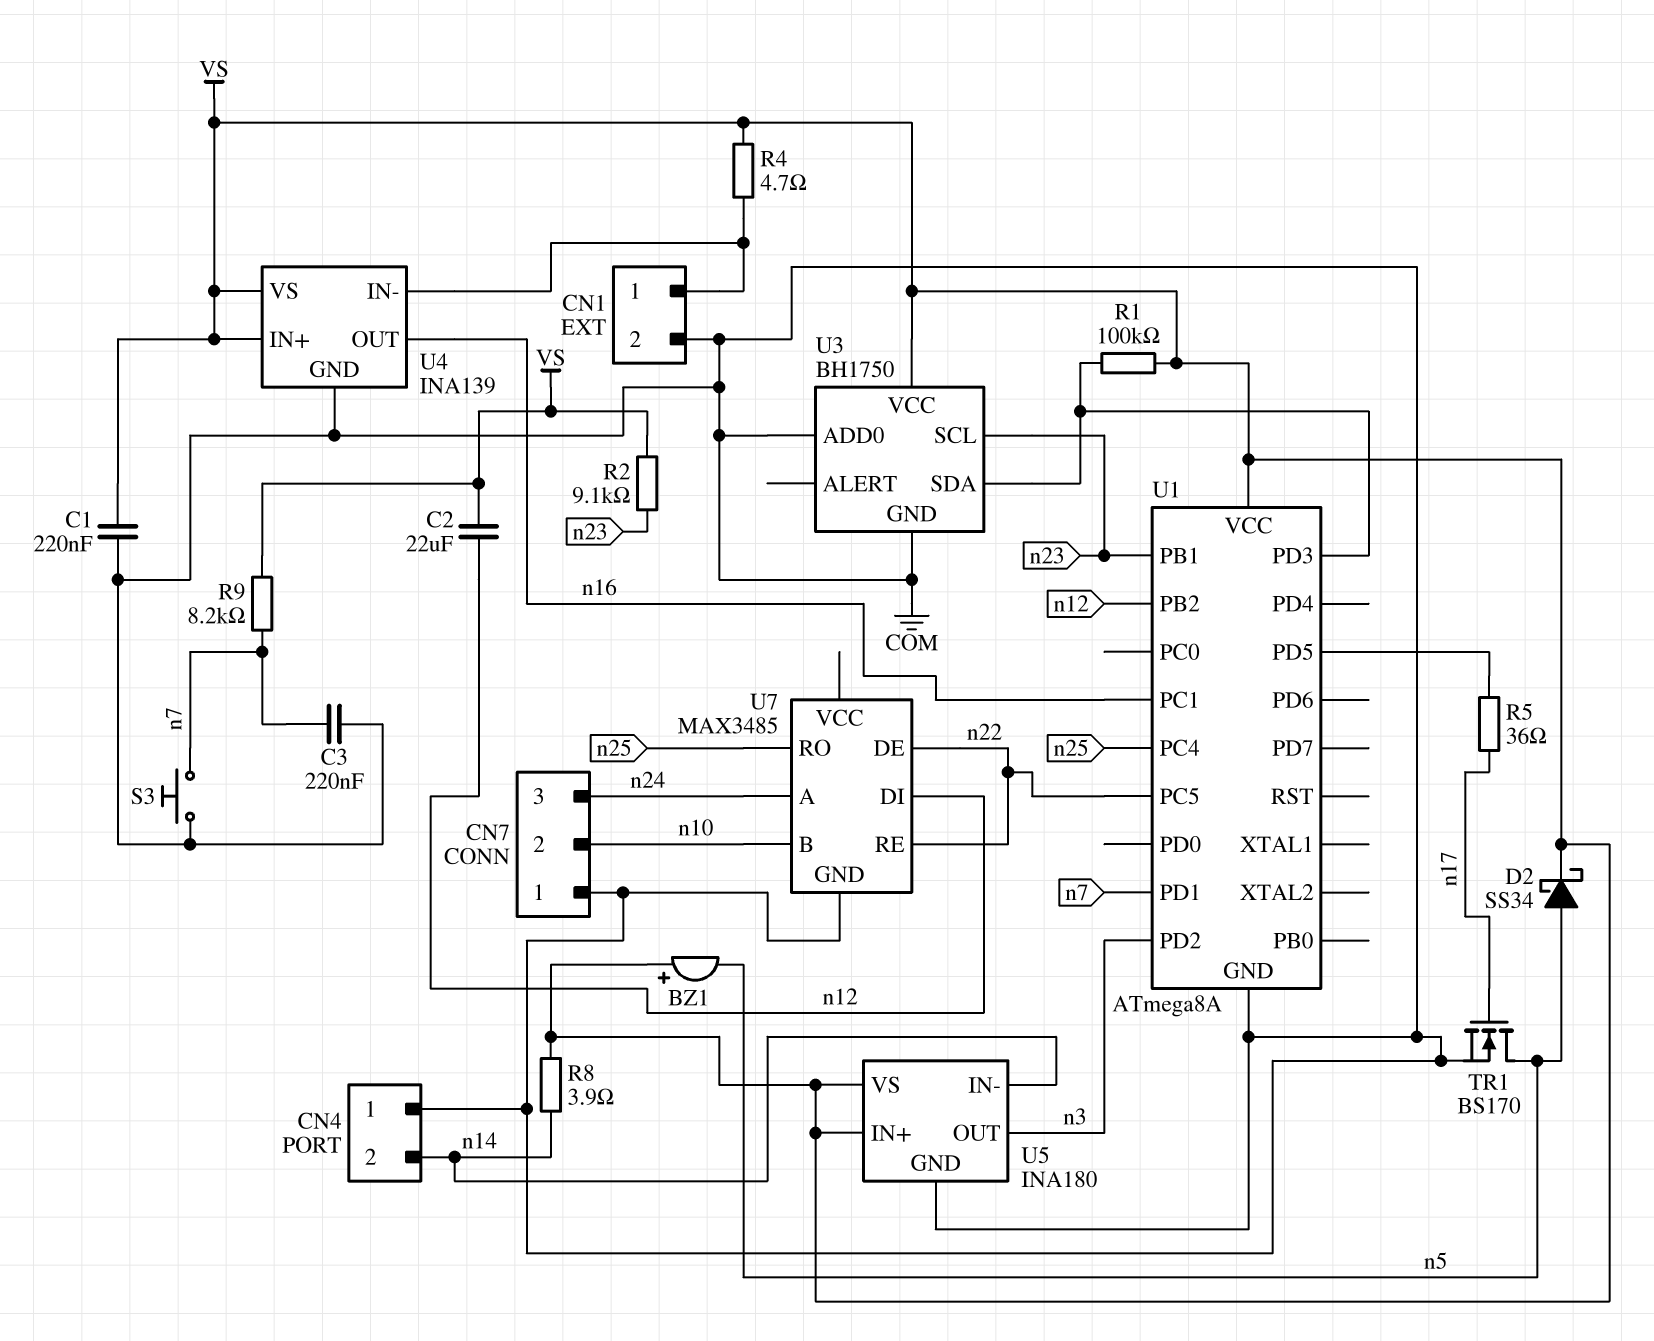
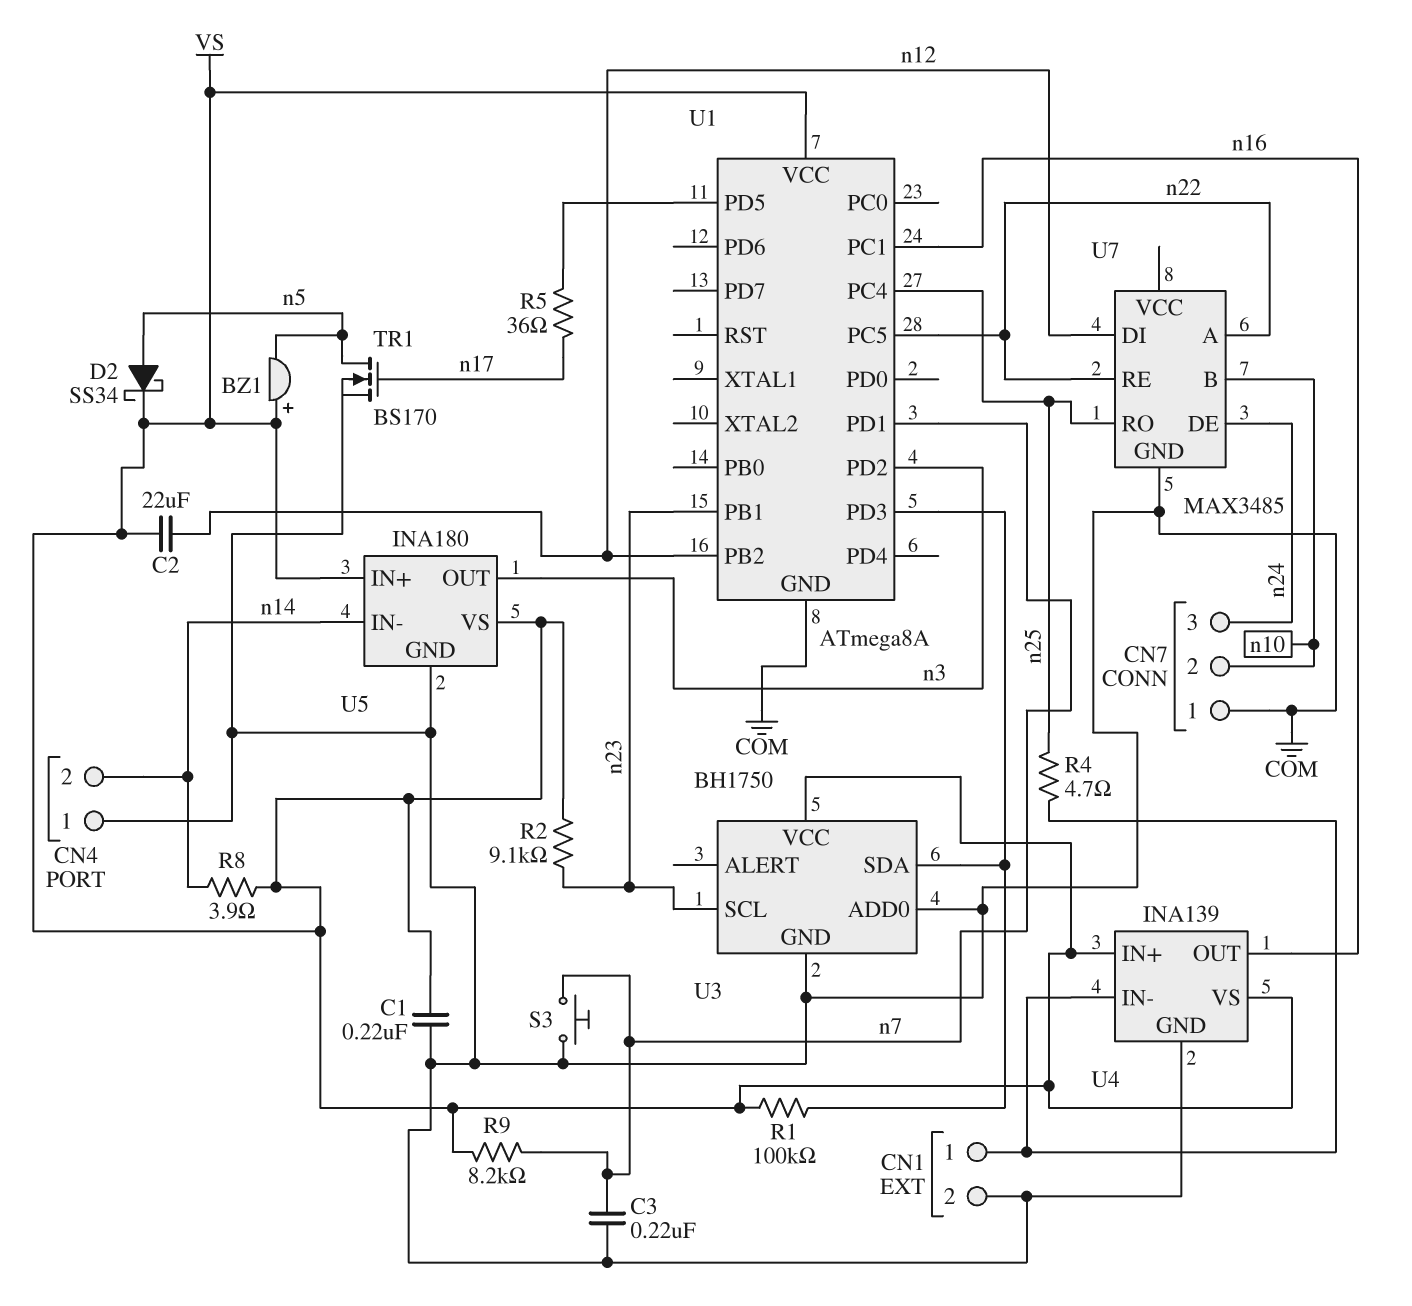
R4: 4.7 (CN1/1, VS) -> 4.7 (CN1/1, n25)
U7 pin A: n24 -> n22
U7 pin DE: n22 -> n24

